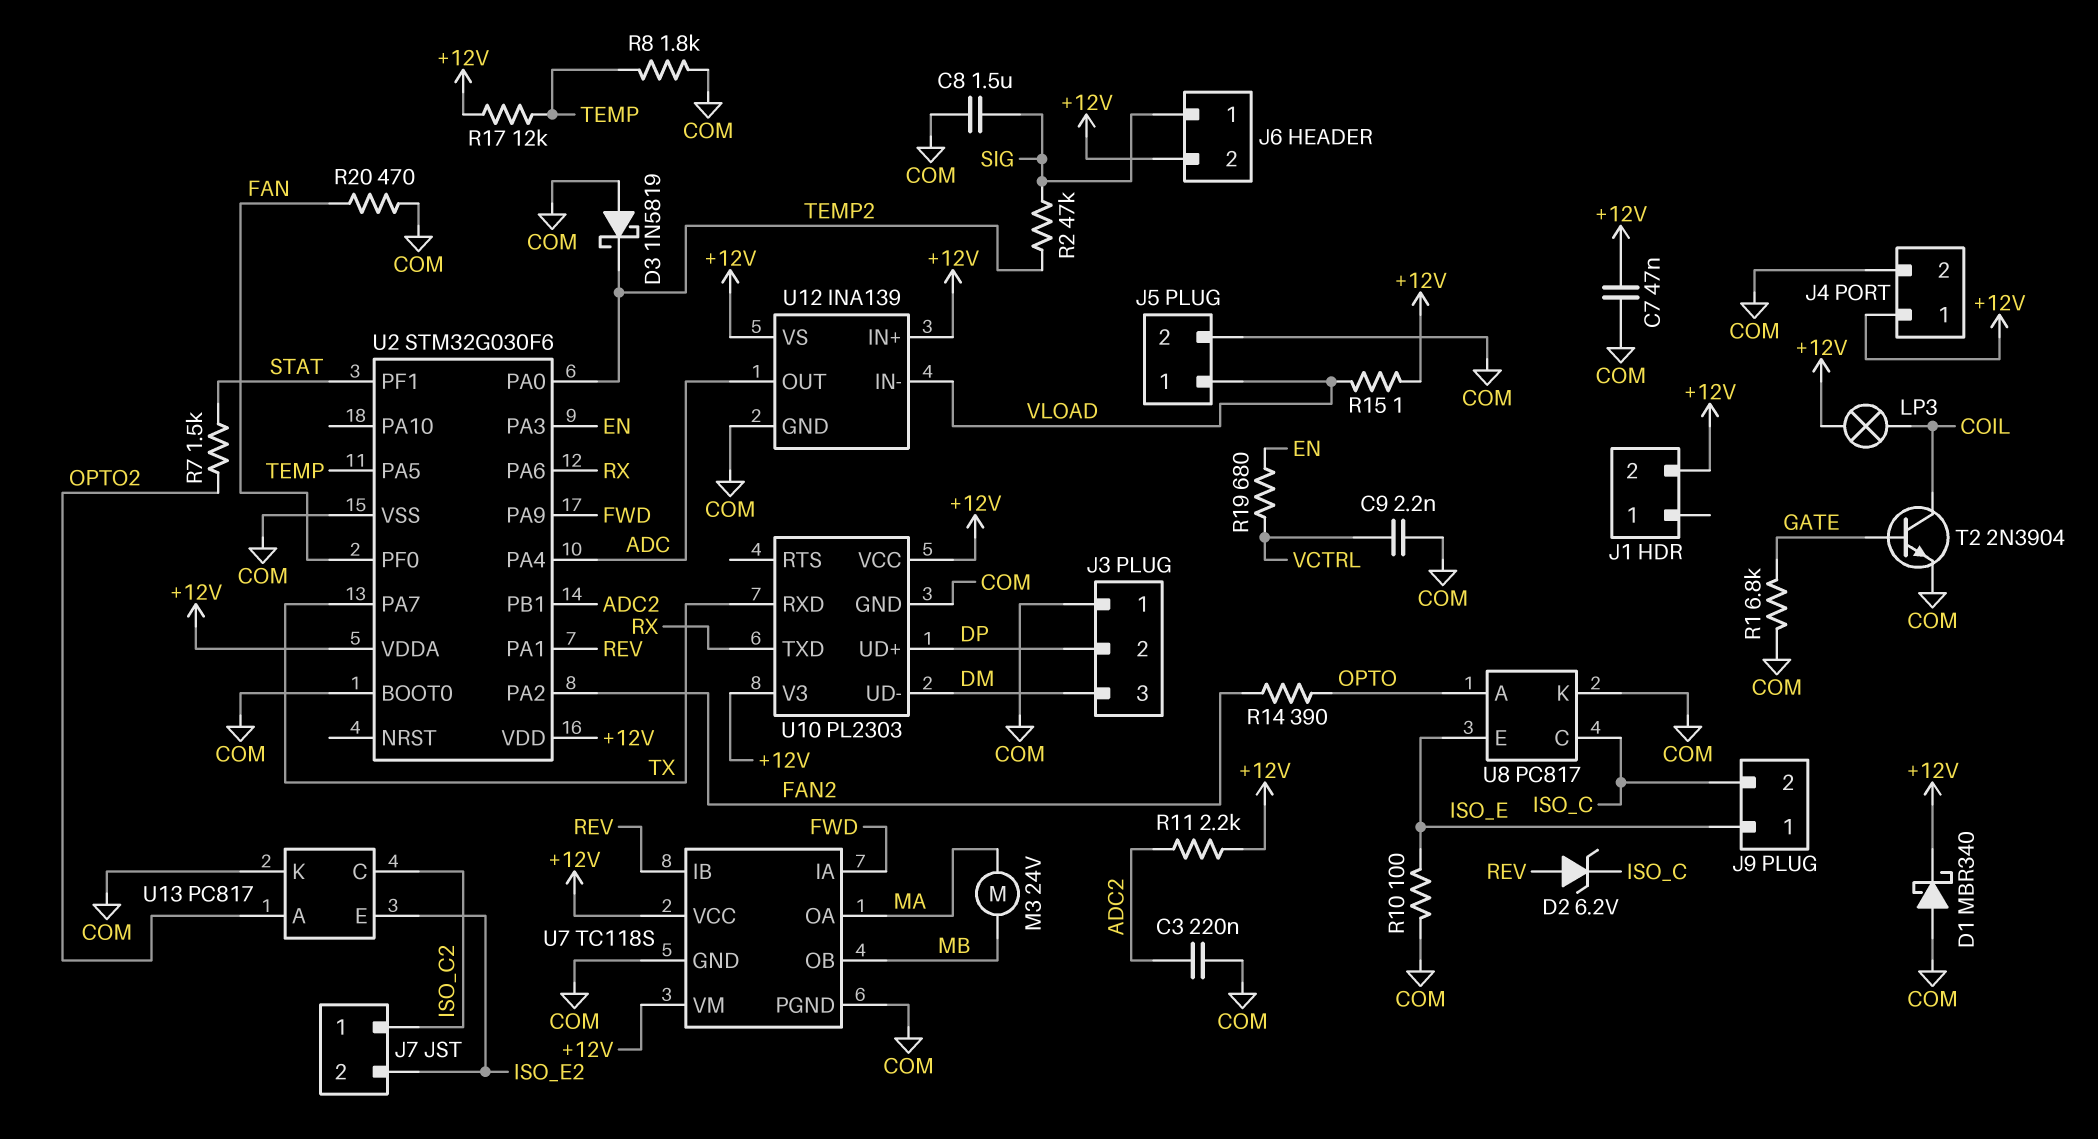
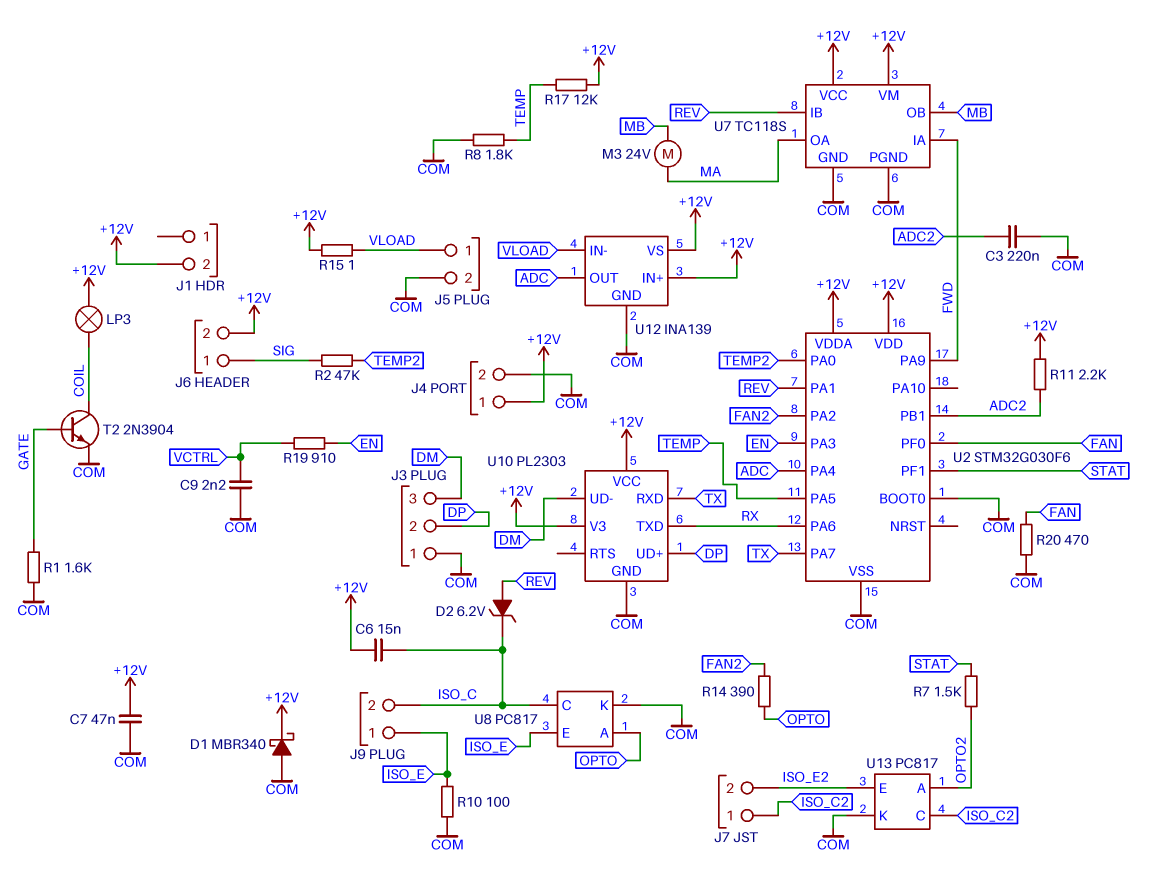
C6: none -> 15nF (+12V, ISO_C)
C8: 1.5uF (COM, SIG) -> none
D3: schottky 1N5819 (A COM, K TEMP2) -> none
R1: 6.8k (COM, GATE) -> 1.6k (COM, GATE)
R19: 680 (EN, VCTRL) -> 910 (EN, VCTRL)

